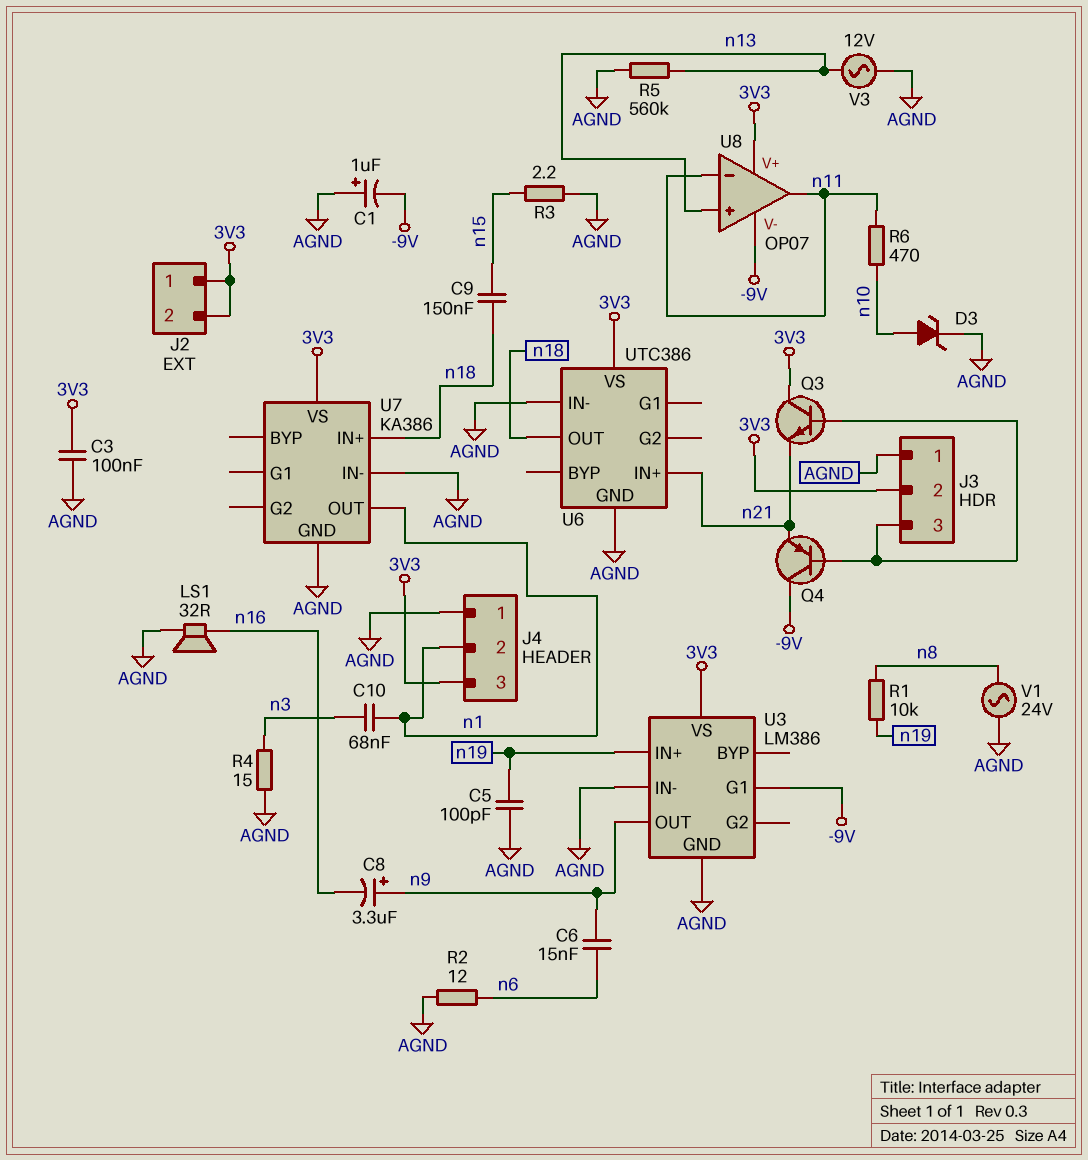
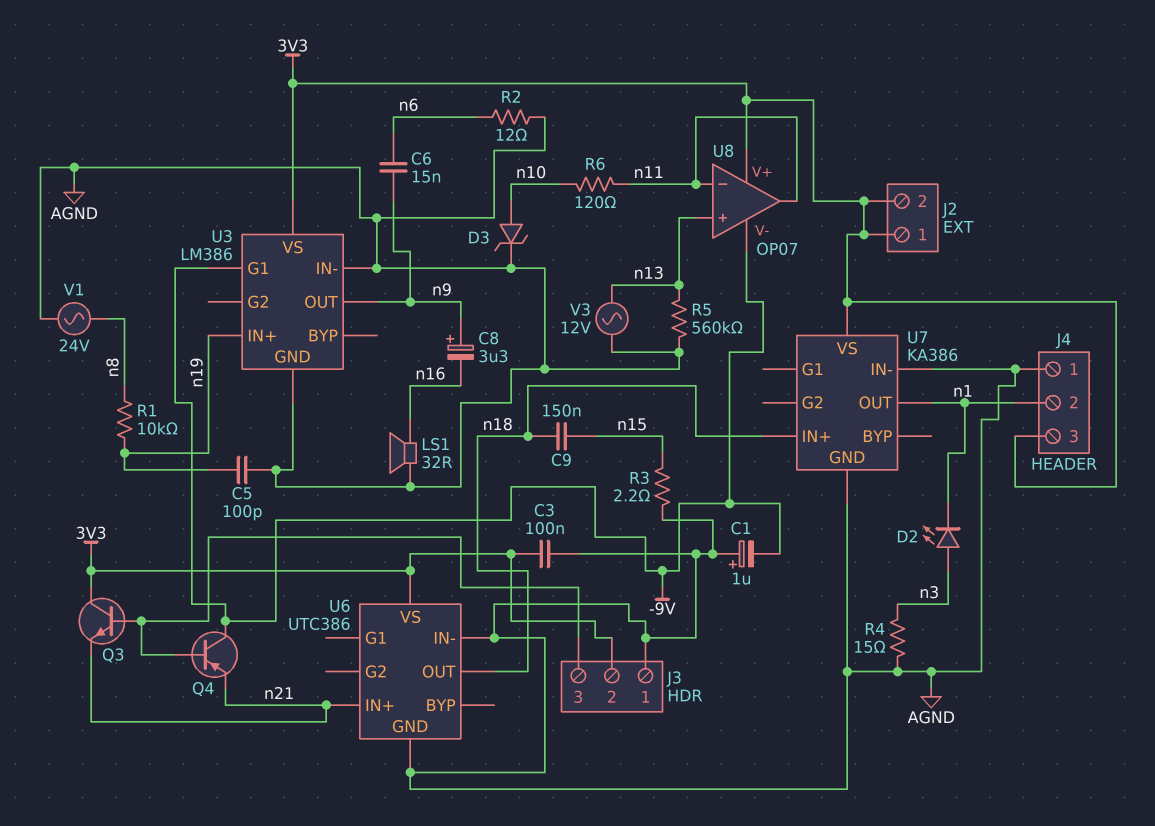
C10: 68nF (n1, n3) -> none
D2: none -> LED (A n3, K n1)
R6: 470 (n10, n11) -> 120 (n10, n11)

